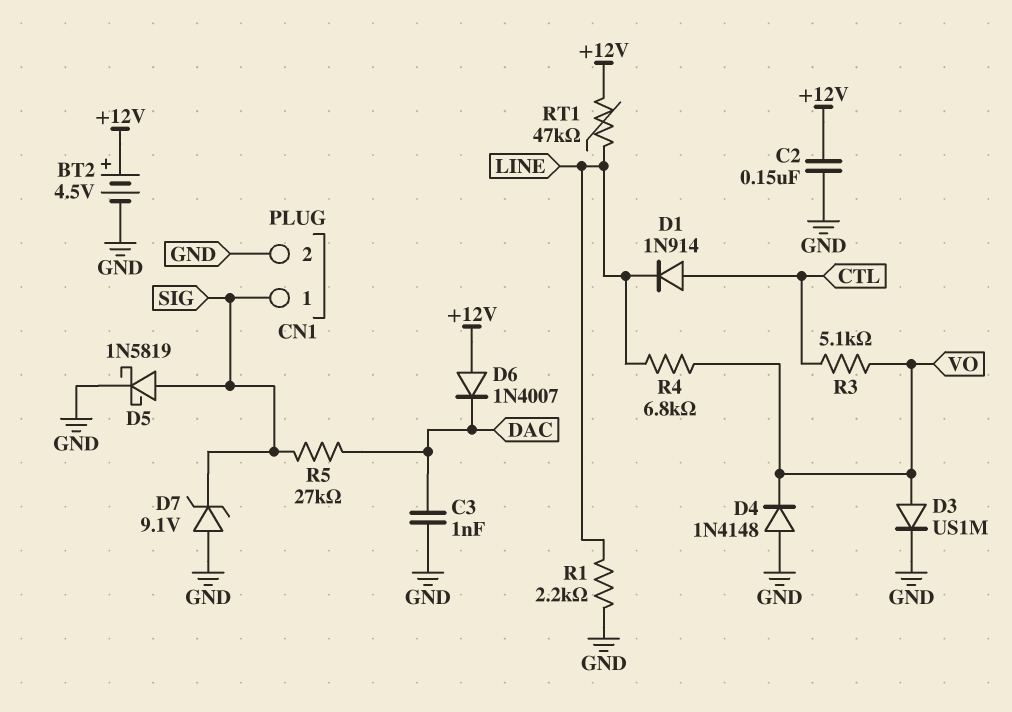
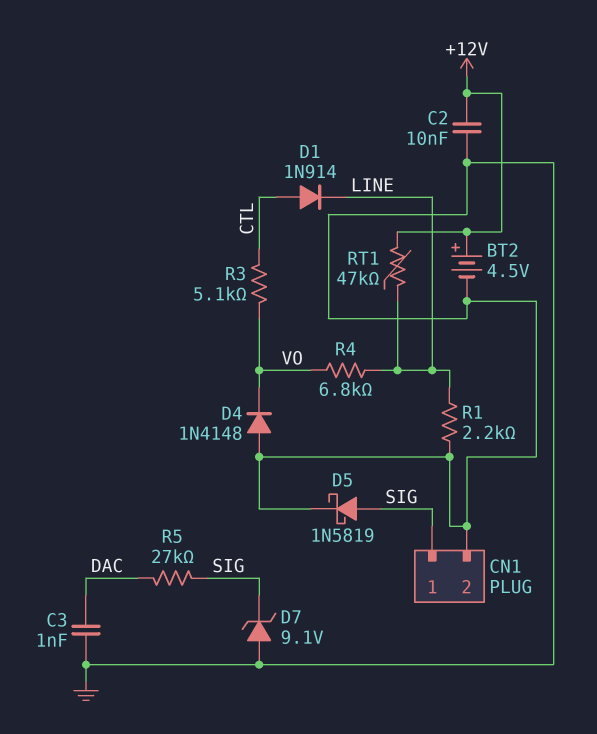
C2: 150nF (+12V, GND) -> 10nF (+12V, GND)
D3: diode US1M (A VO, K GND) -> none
D6: diode 1N4007 (A +12V, K DAC) -> none

